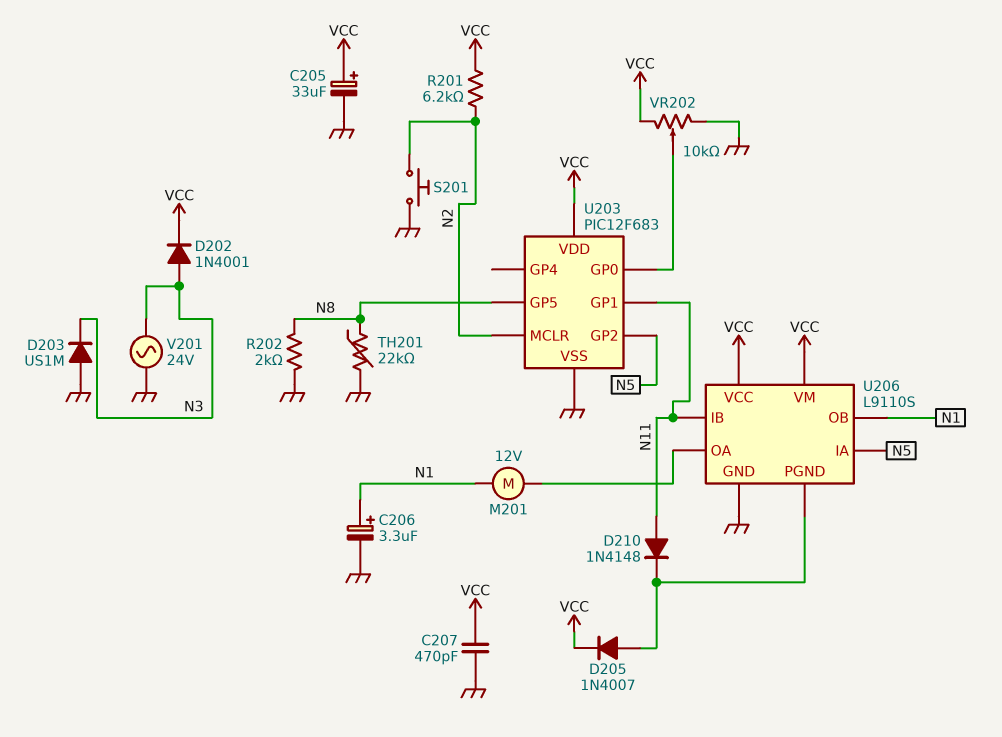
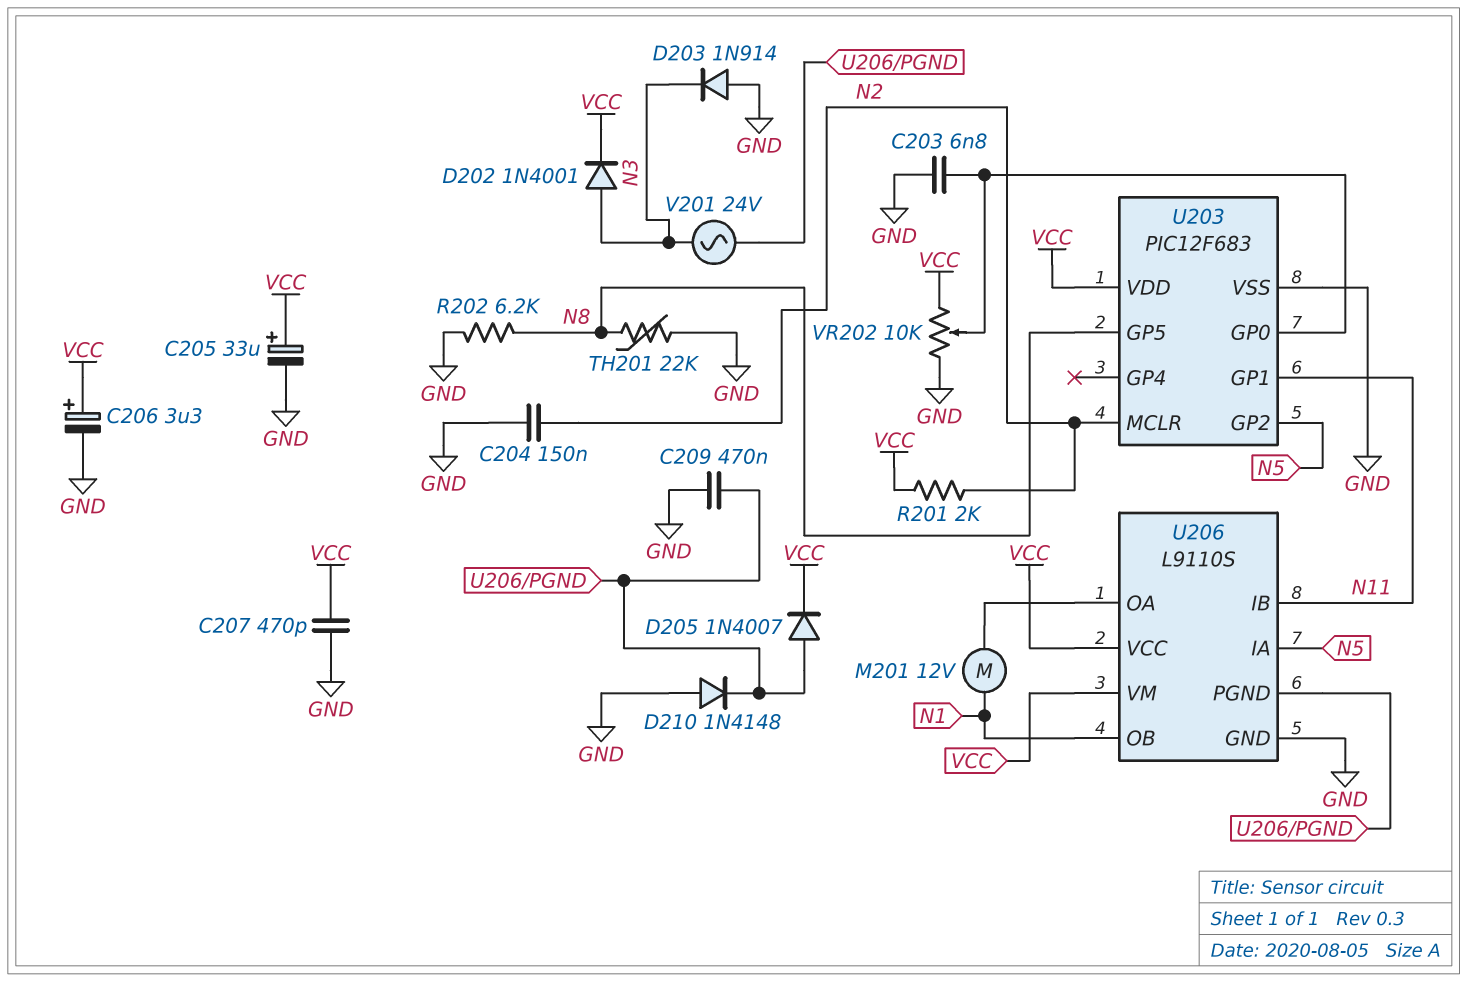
C203: none -> 6.8nF (GND, U203/GP0)
C204: none -> 150nF (GND, N2)
C206: 3.3uF (plus N1, minus GND) -> 3.3uF (plus VCC, minus GND)
C209: none -> 470nF (GND, U206/PGND)
D203: diode US1M (A GND, K N3) -> diode 1N914 (A GND, K N3)
D210: diode 1N4148 (A N11, K U206/PGND) -> diode 1N4148 (A GND, K U206/PGND)
R201: 6.2k (N2, VCC) -> 2k (N2, VCC)
R202: 2k (GND, N8) -> 6.2k (GND, N8)
S201: button (GND, N2) -> none
V201: AC 24V (GND, N3) -> AC 24V (N3, U206/PGND)

